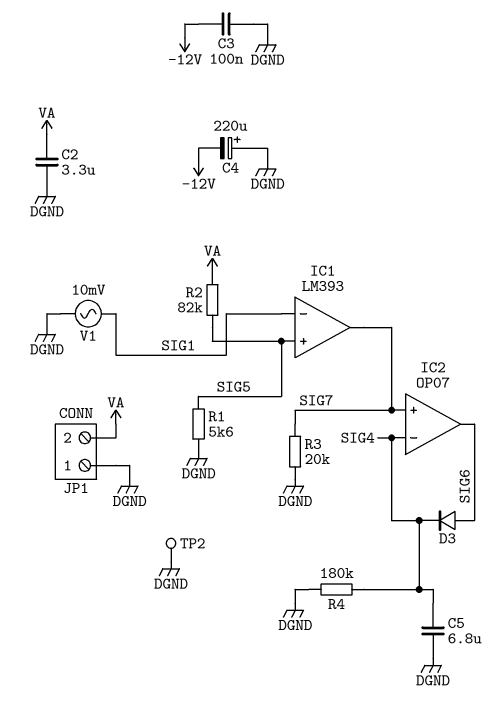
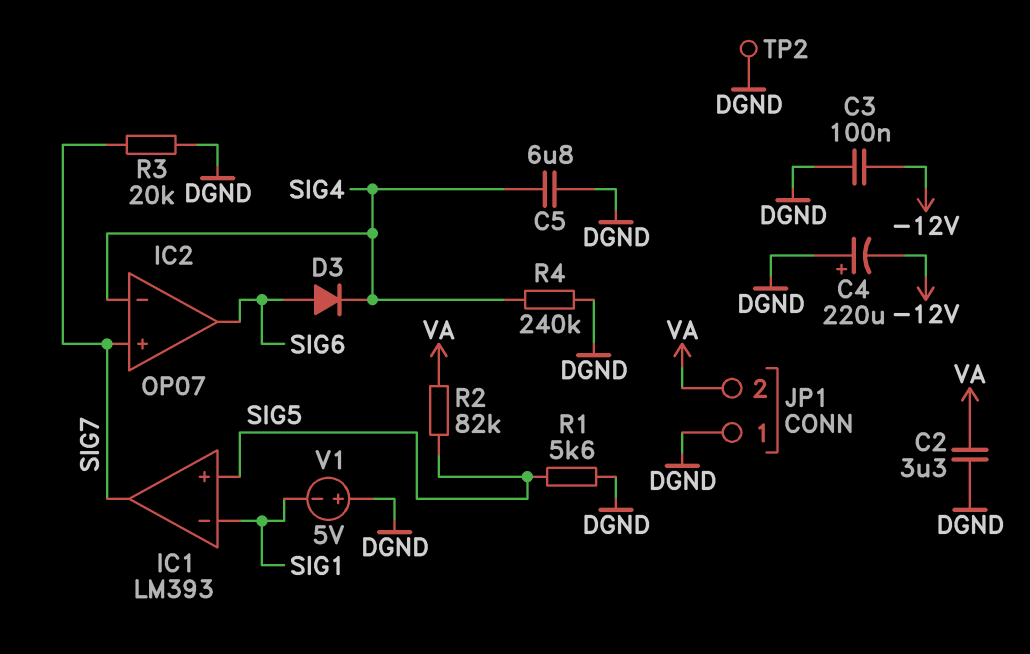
R4: 180k (DGND, SIG4) -> 240k (DGND, SIG4)
V1: AC 10mV (DGND, SIG1) -> 5V (plus DGND, minus SIG1)

